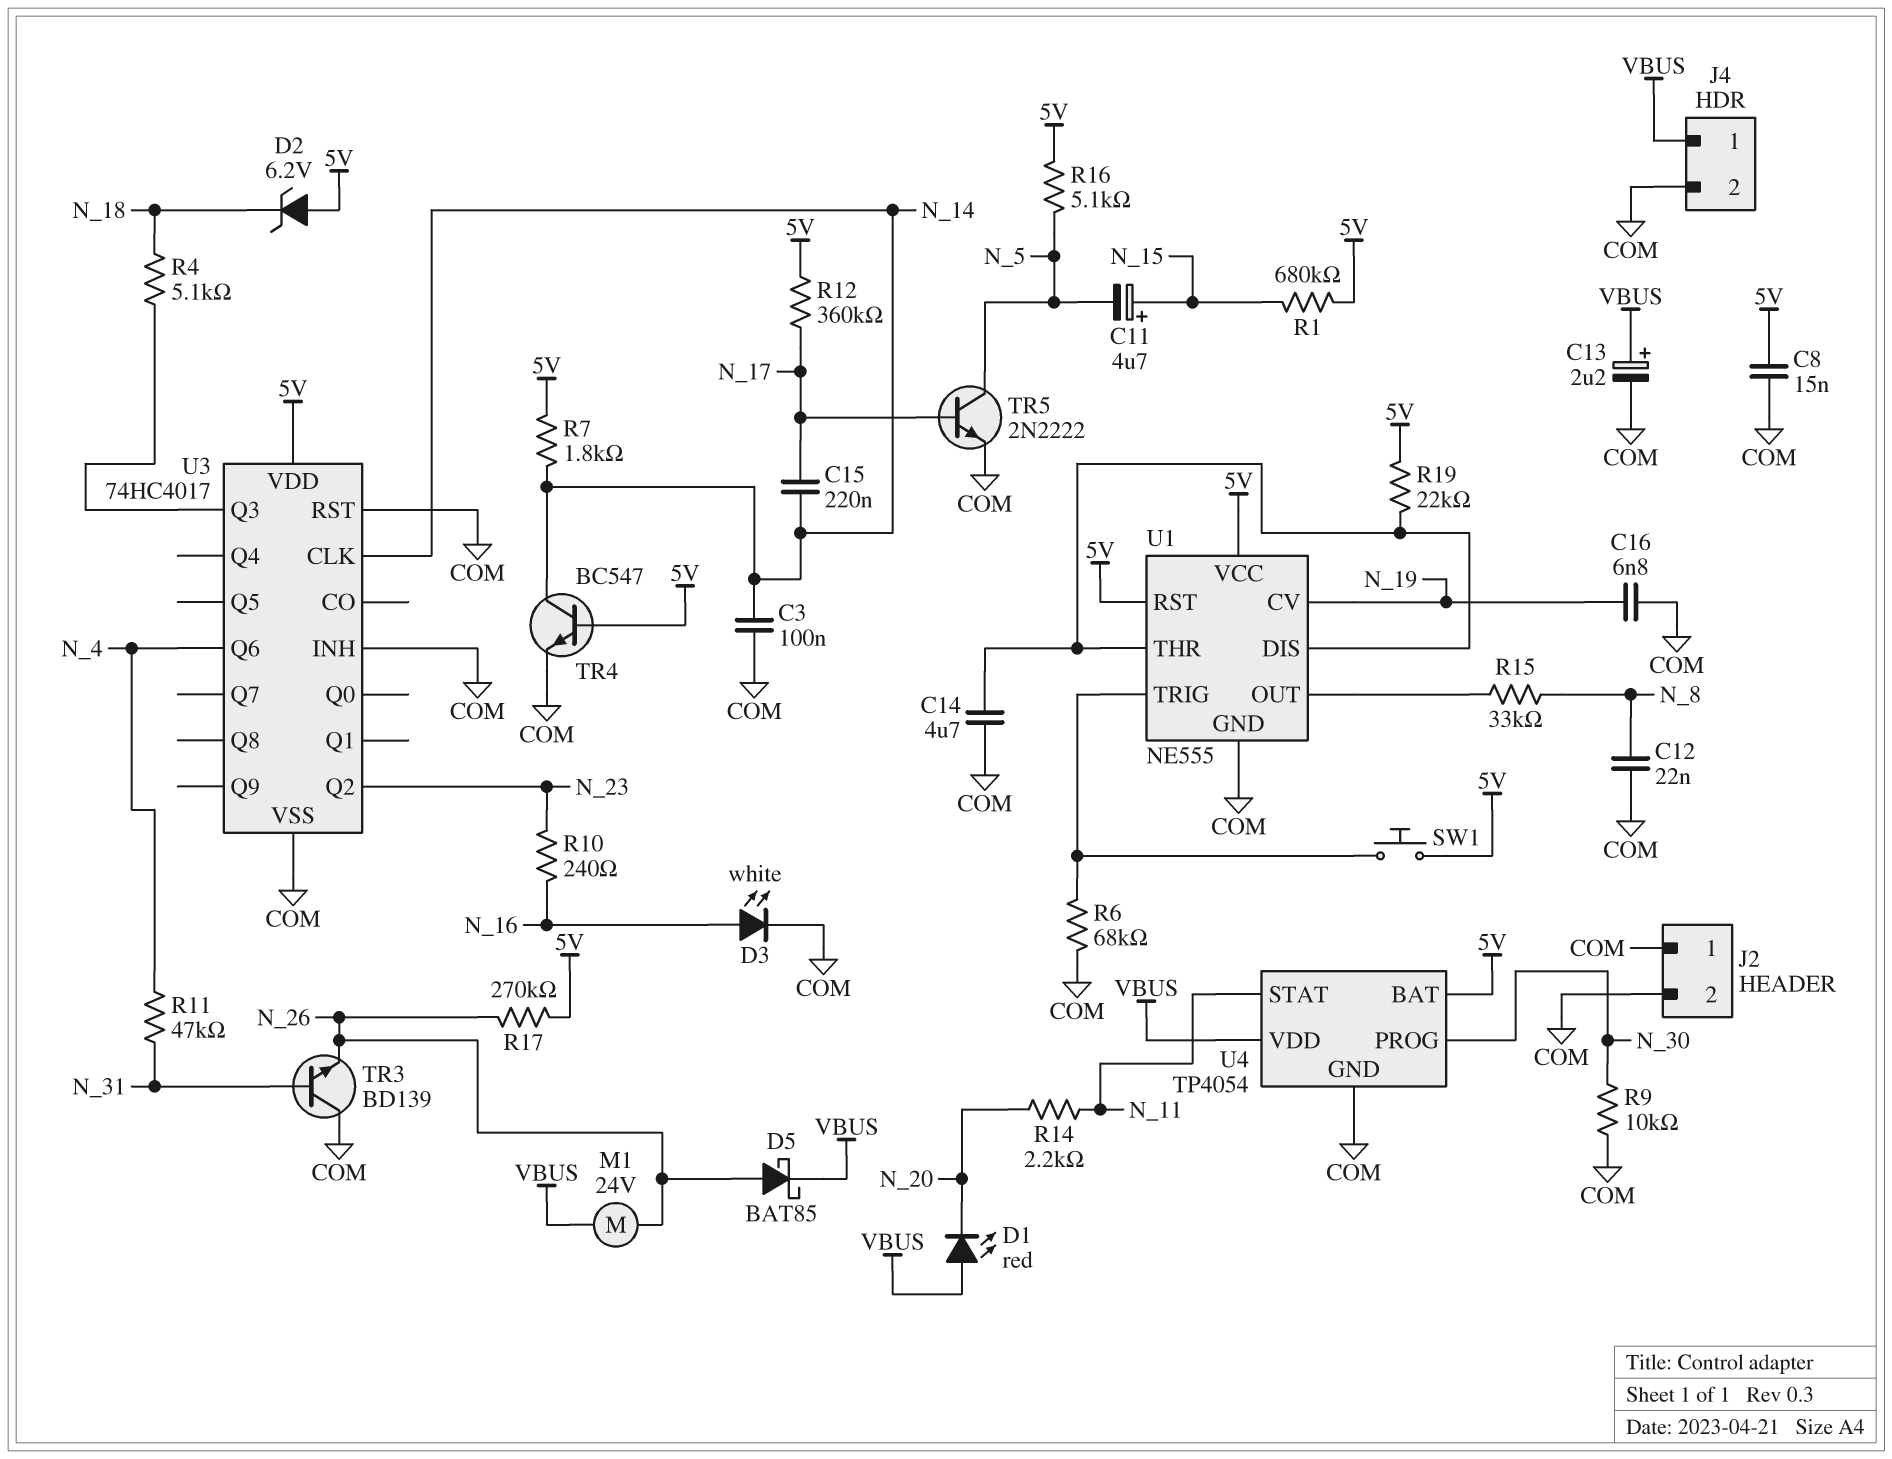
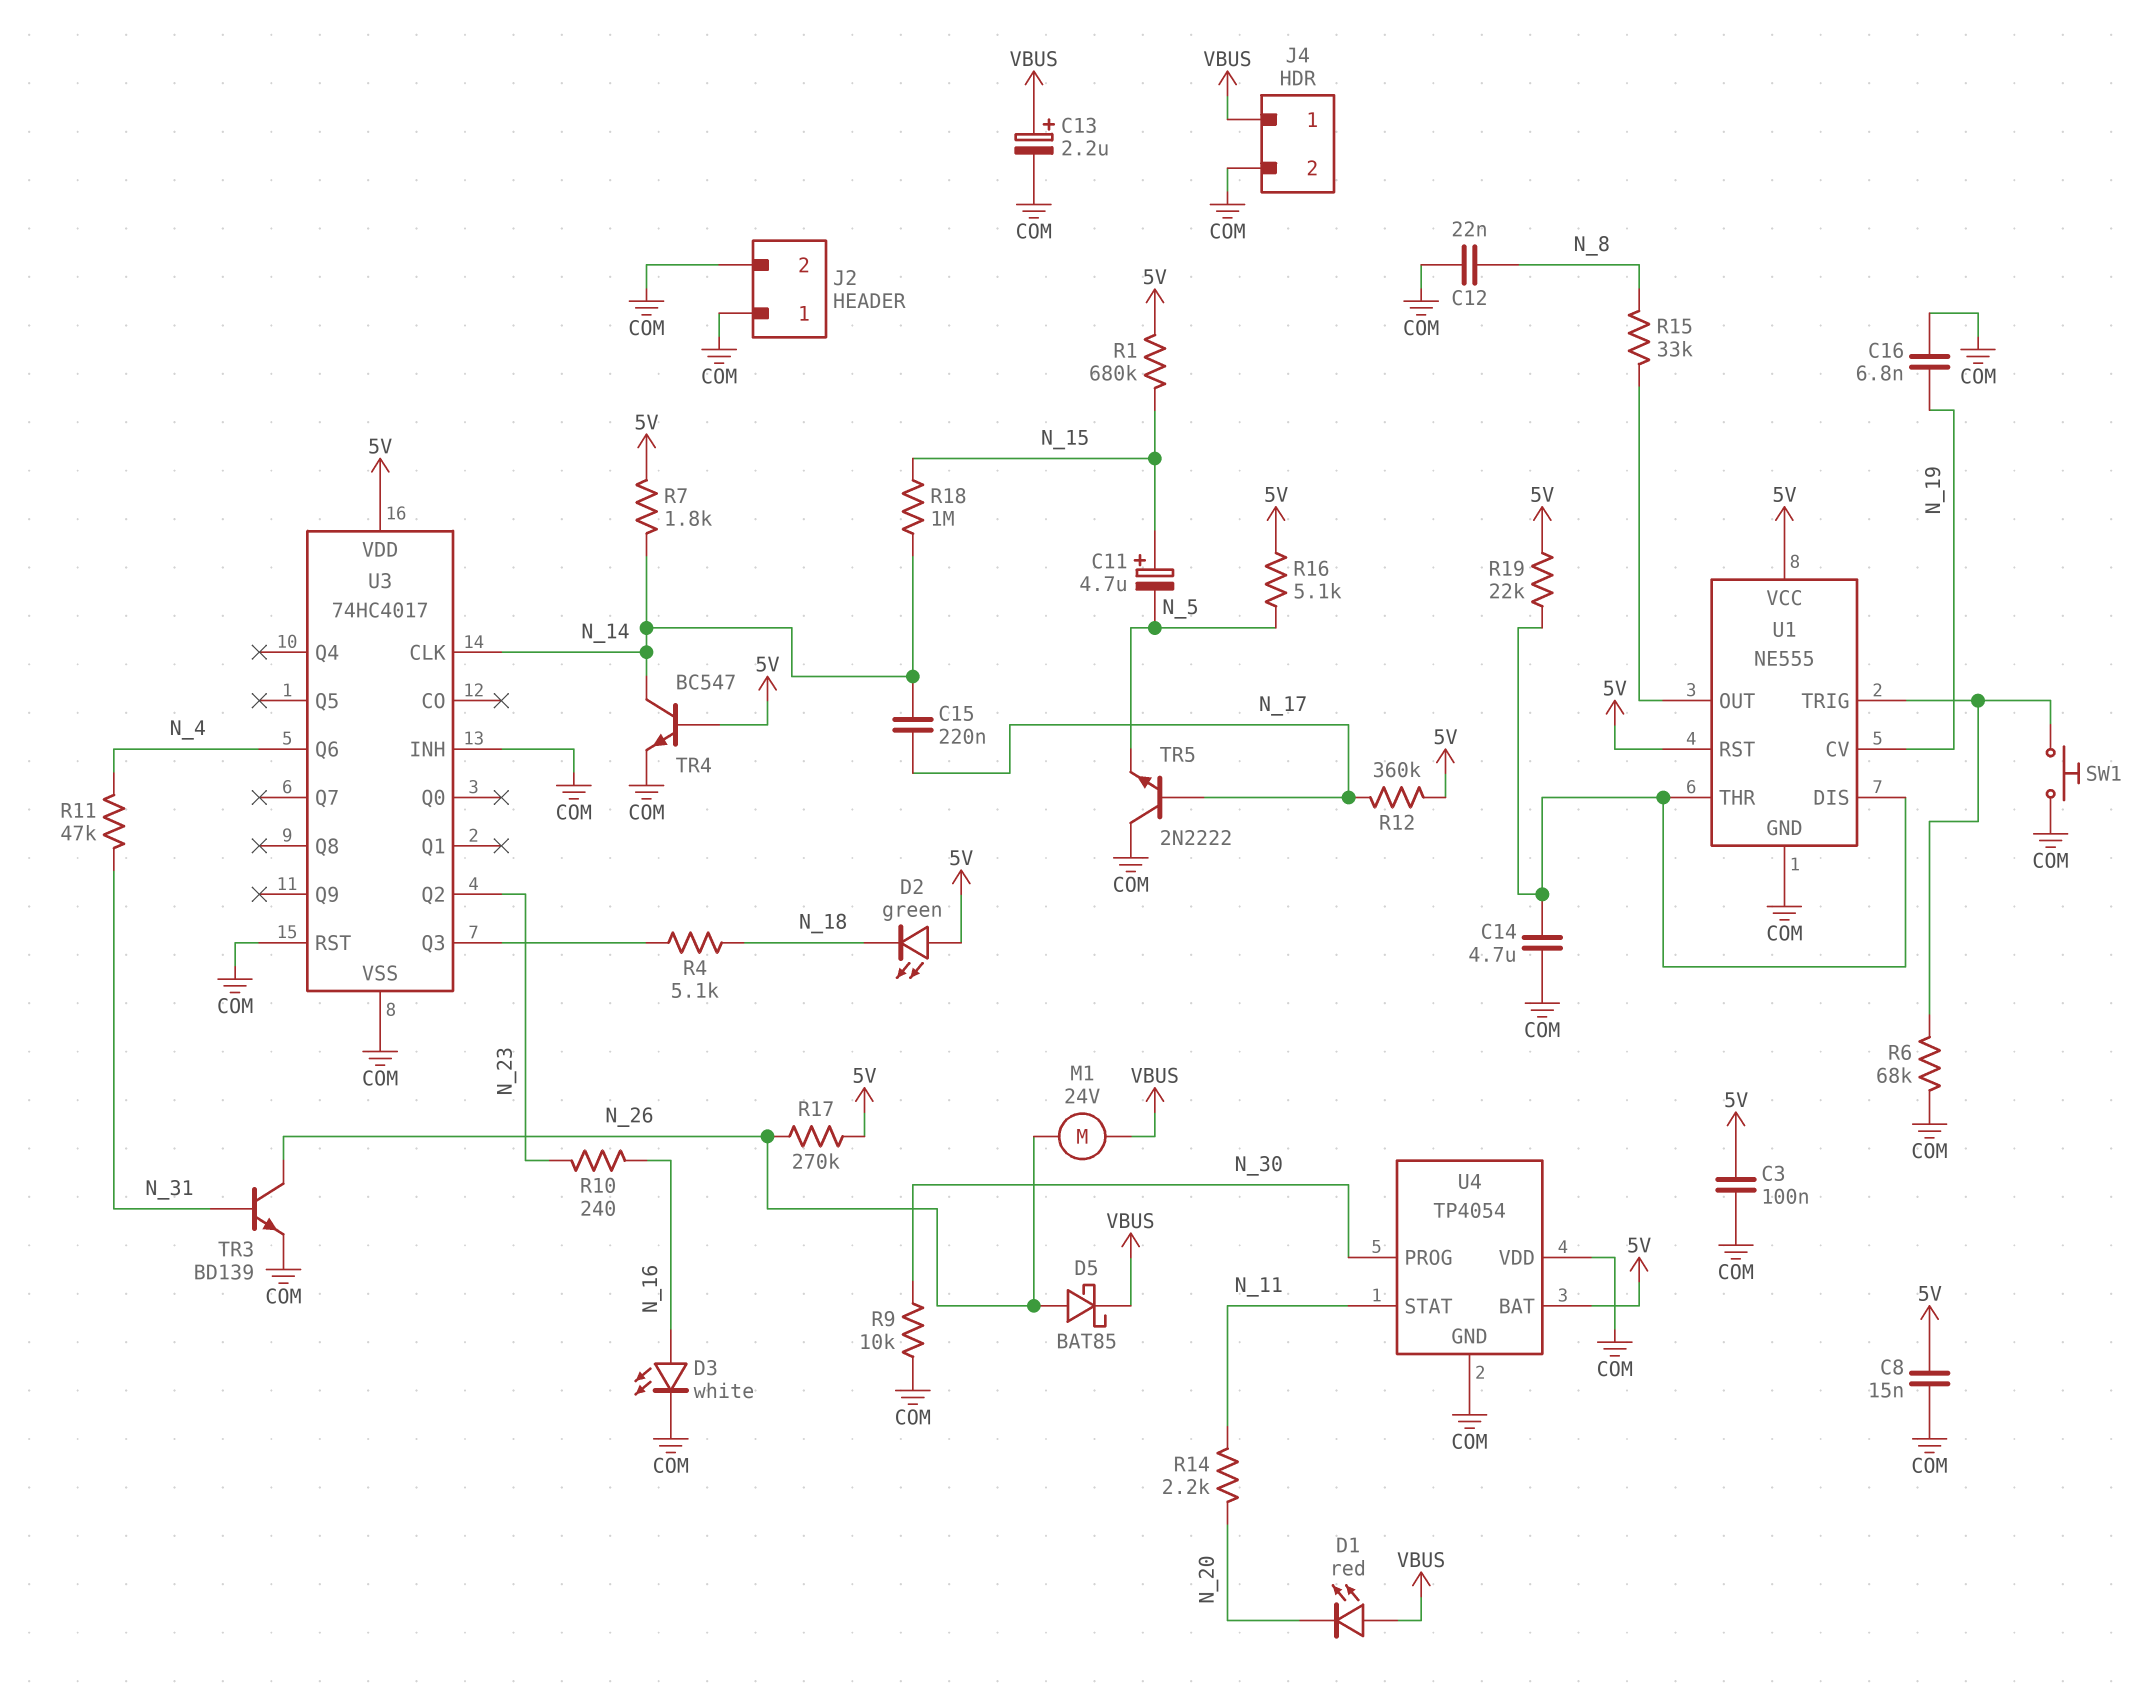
C3: 100nF (COM, N_14) -> 100nF (5V, COM)
D2: zener 6.2V (A 5V, K N_18) -> LED green (A 5V, K N_18)
R18: none -> 1M (N_14, N_15)
SW1: button (5V, U1/TRIG) -> button (COM, U1/TRIG)
TR3: NPN BD139 (B N_31, C COM, E N_26) -> NPN BD139 (B N_31, C N_26, E COM)
TR5: NPN 2N2222 (B N_17, C N_5, E COM) -> NPN 2N2222 (B N_17, C COM, E N_5)
U4 pin VDD: VBUS -> COM

